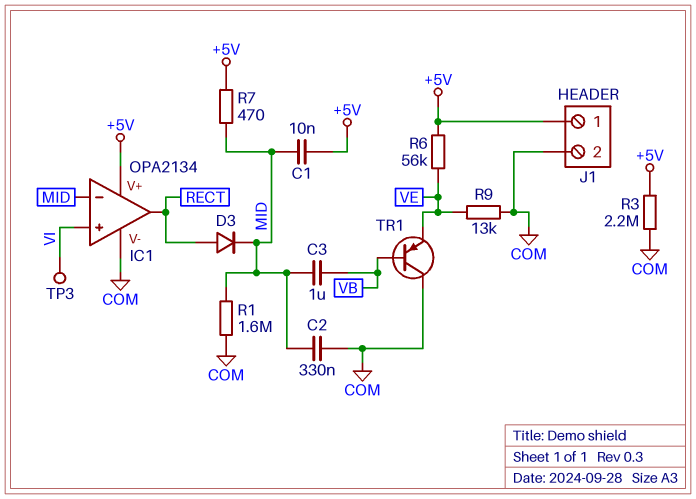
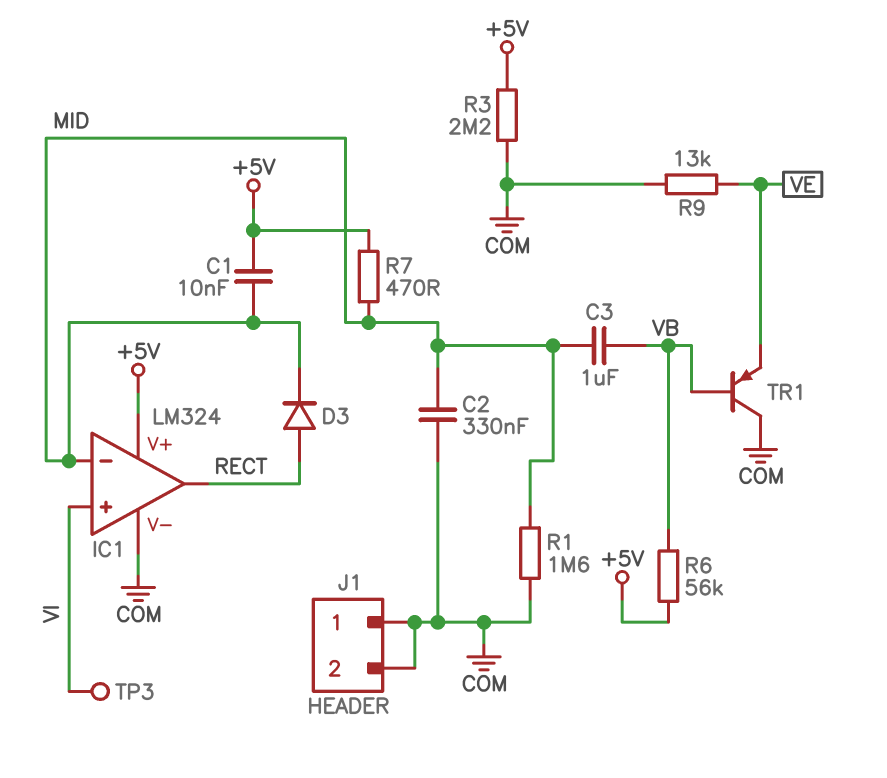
IC1: OPA2134 -> LM324
J1 pin 1: +5V -> COM
R6: 56k (+5V, VE) -> 56k (+5V, VB)

